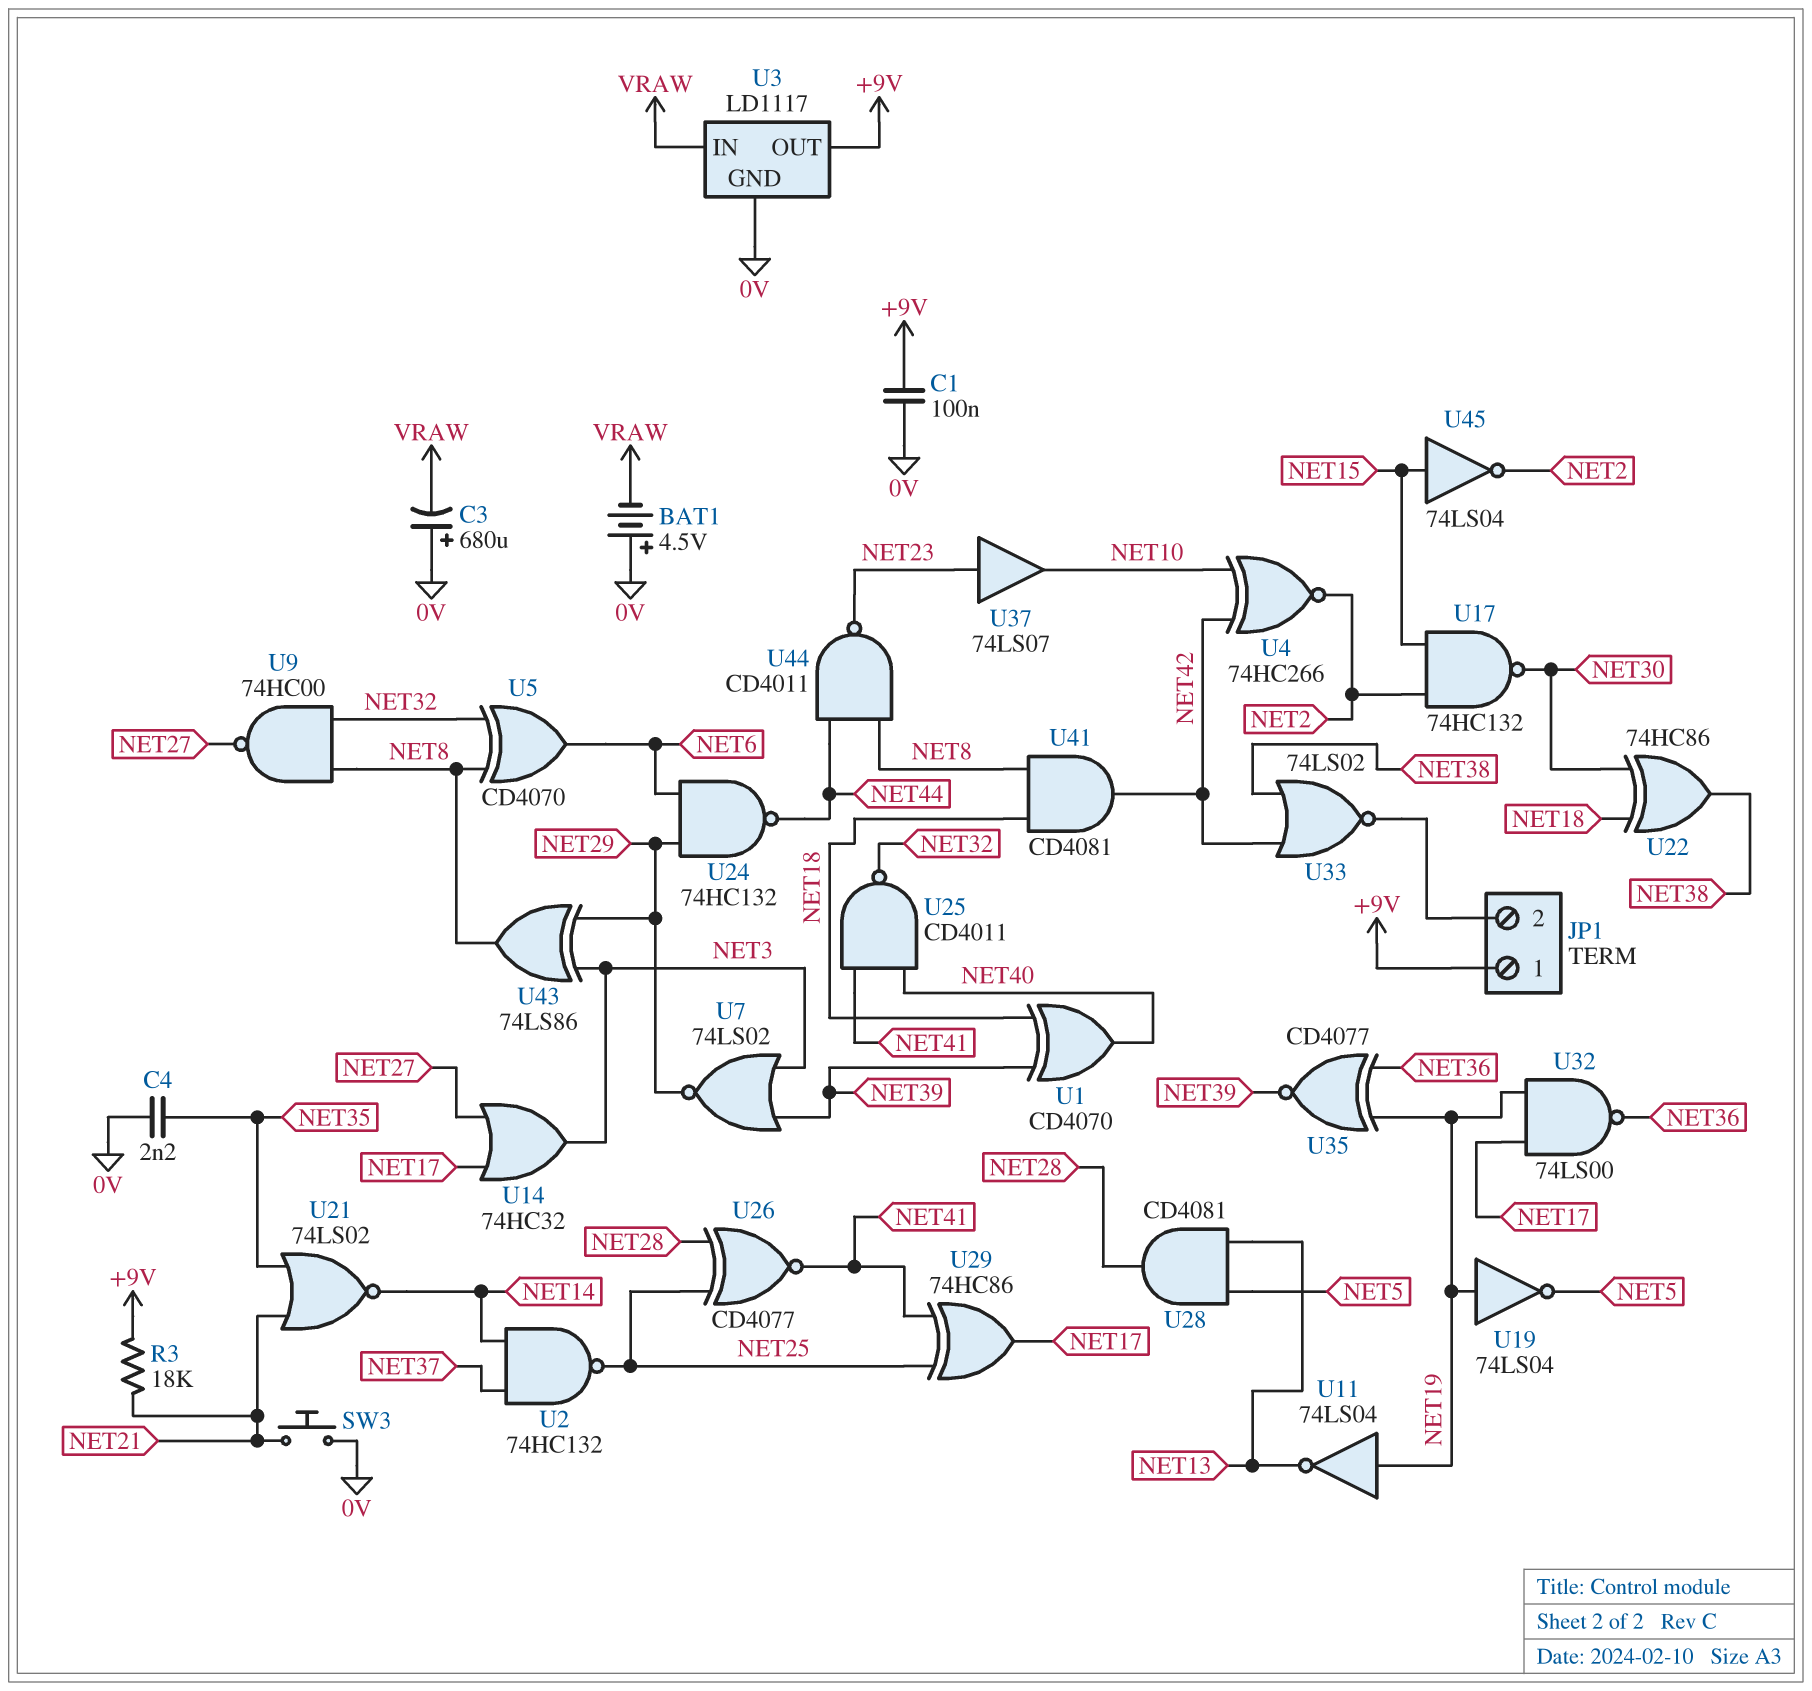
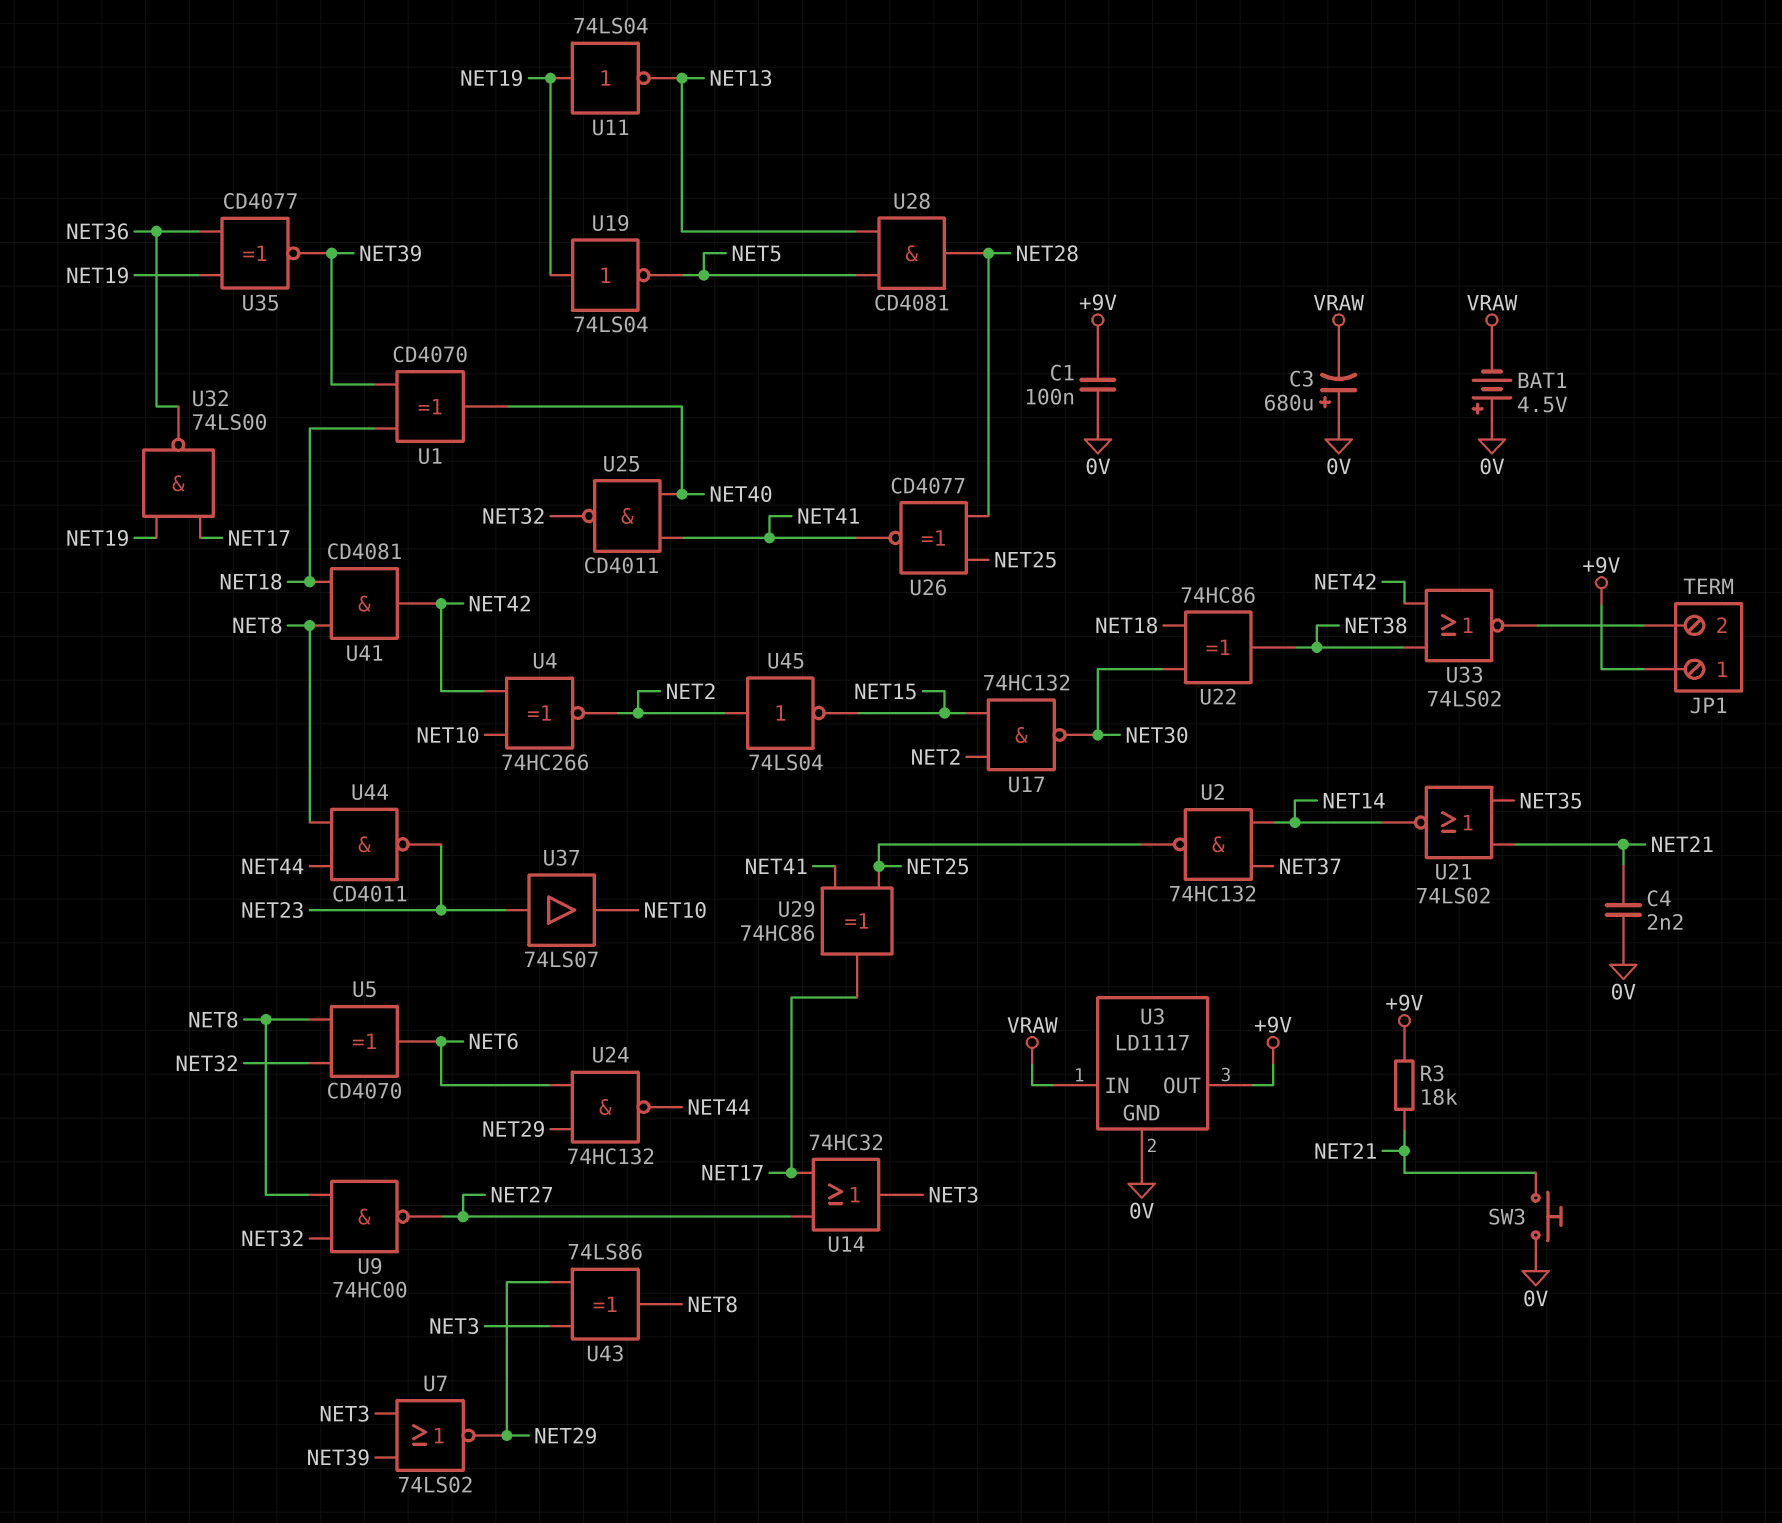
C4: 2.2nF (0V, NET35) -> 2.2nF (0V, NET21)
U45: NOT 74LS04 (in NET15, out NET2) -> NOT 74LS04 (in NET2, out NET15)

